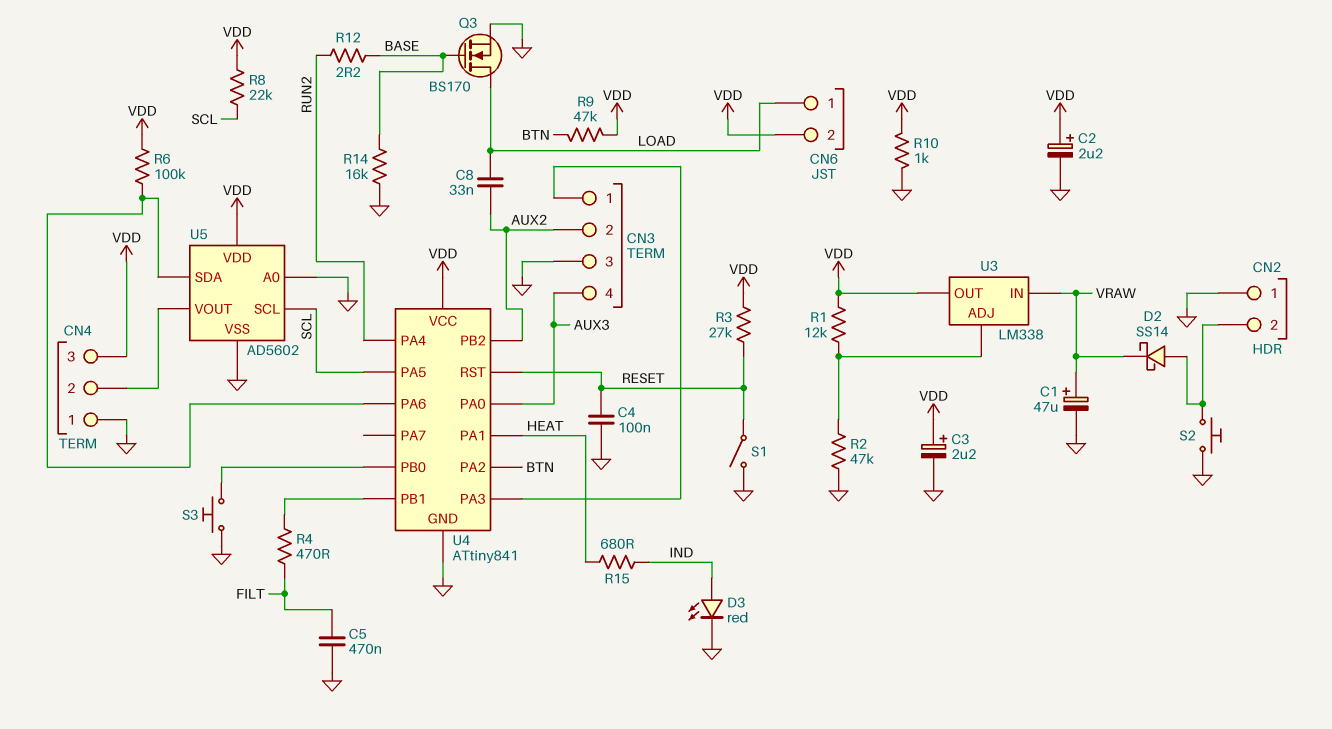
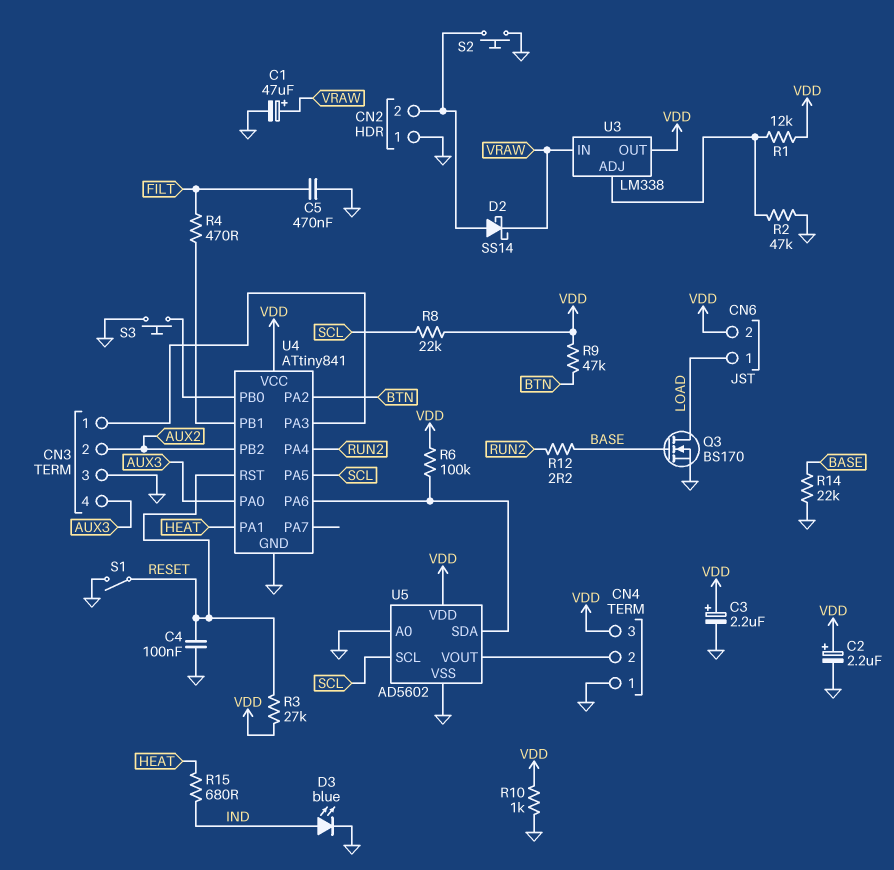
C8: 33nF (AUX2, LOAD) -> none
D3: LED red (A IND, K GND) -> LED blue (A IND, K GND)
R14: 16k (BASE, GND) -> 22k (BASE, GND)

